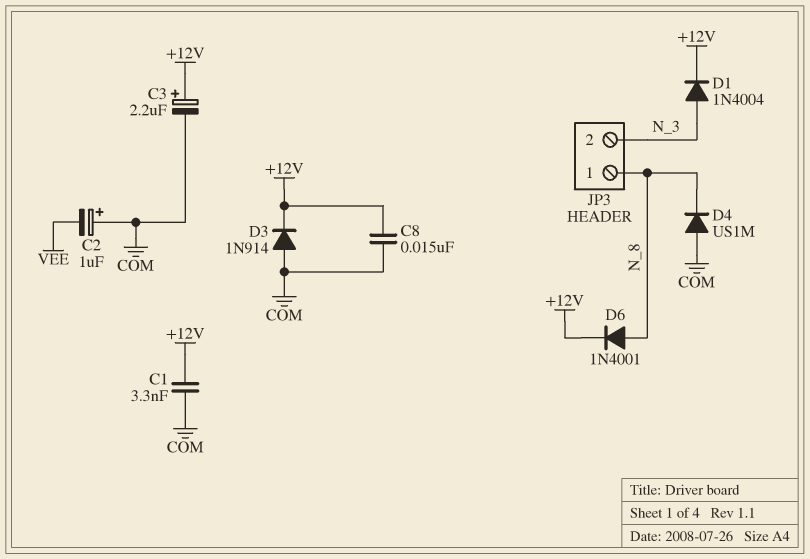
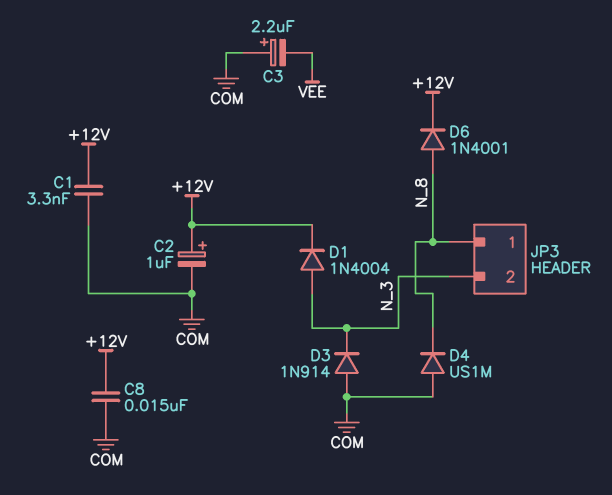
C2: 1uF (plus COM, minus VEE) -> 1uF (plus +12V, minus COM)
C3: 2.2uF (plus +12V, minus COM) -> 2.2uF (plus COM, minus VEE)
D3: diode 1N914 (A COM, K +12V) -> diode 1N914 (A COM, K N_3)

